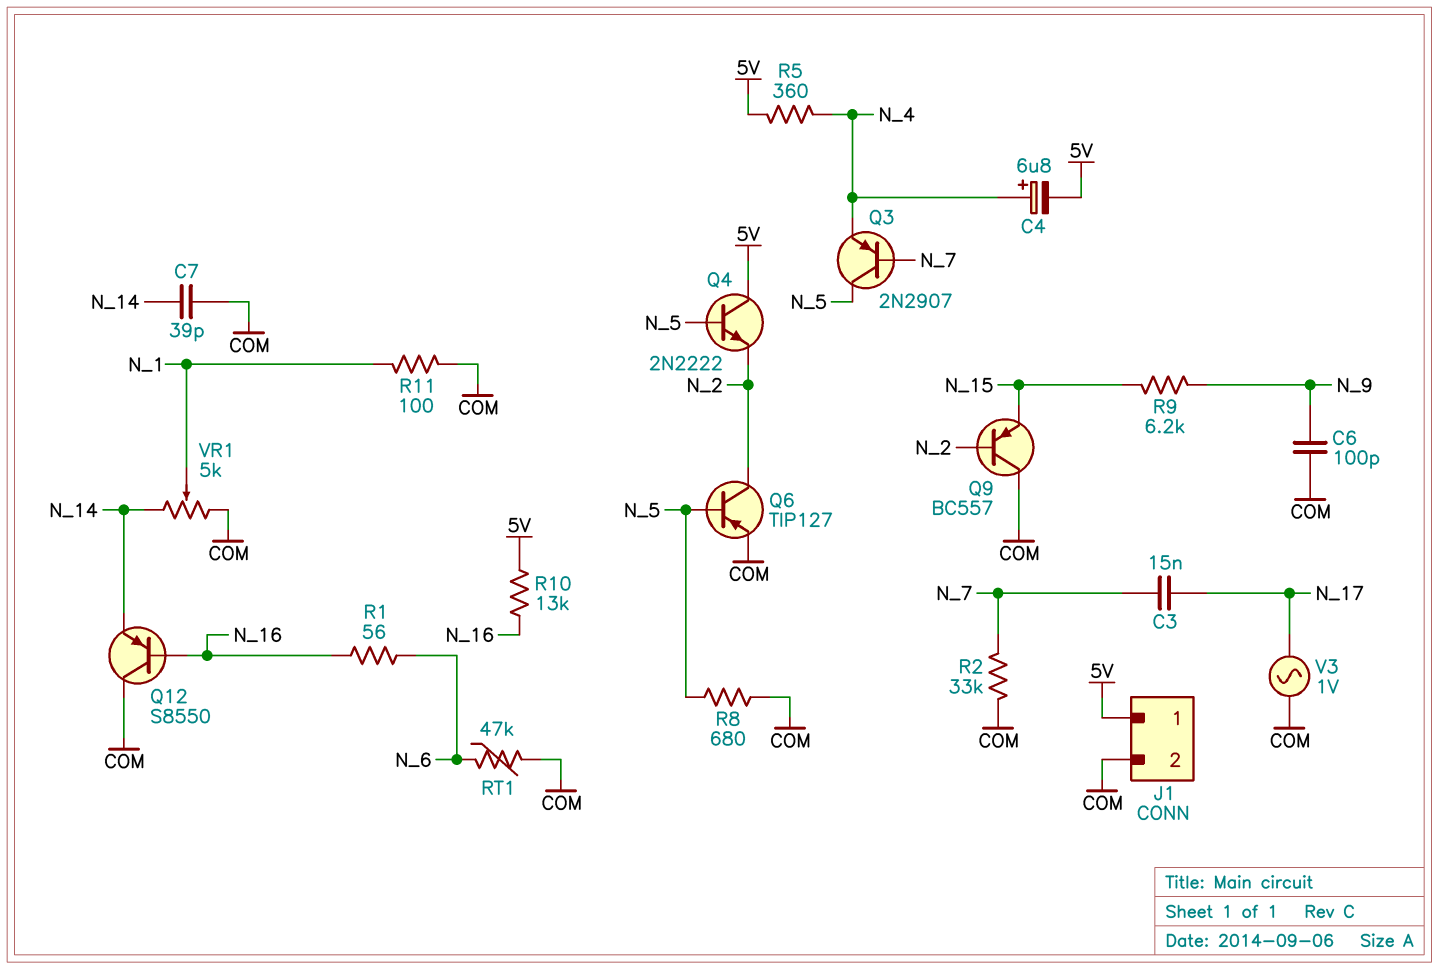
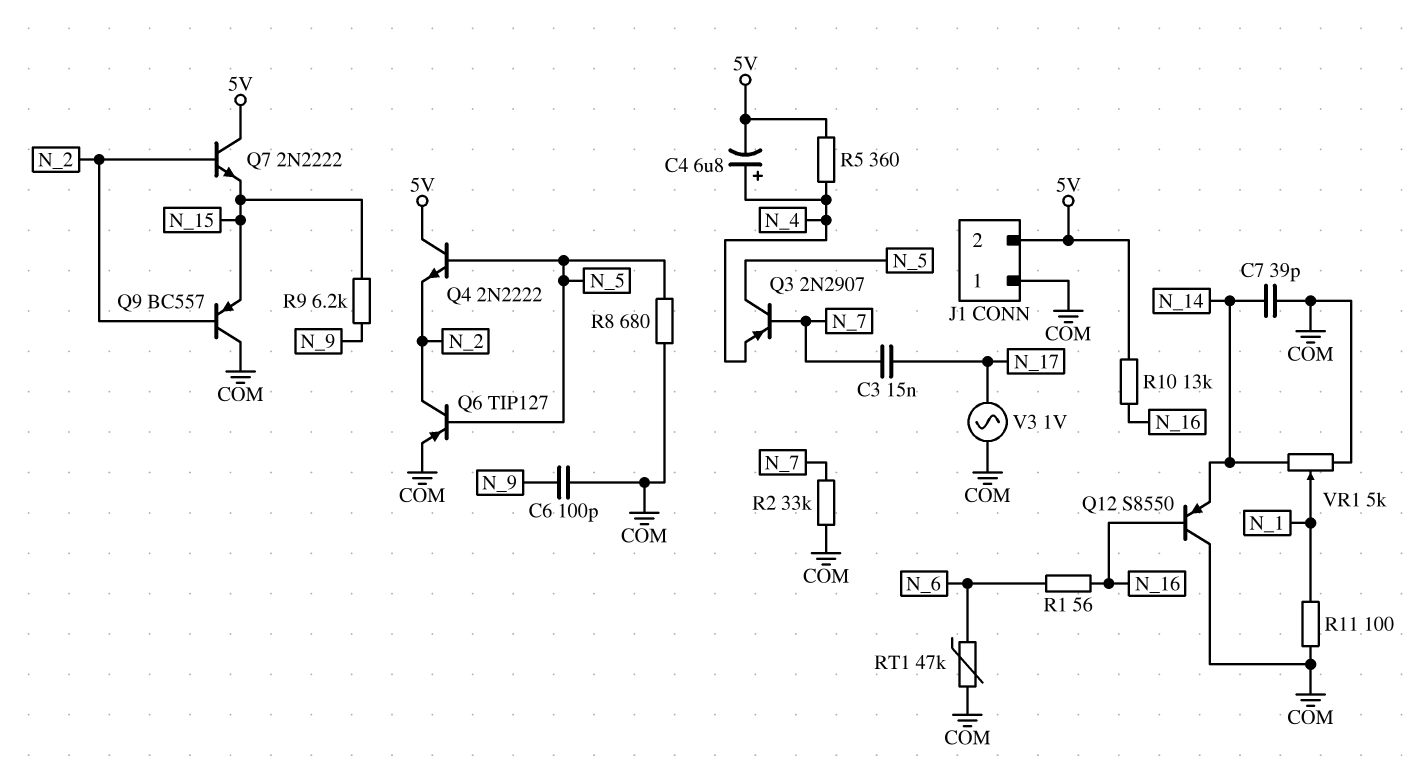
J1 pin 1: 5V -> COM
J1 pin 2: COM -> 5V
Q7: none -> NPN 2N2222 (B N_2, C 5V, E N_15)

